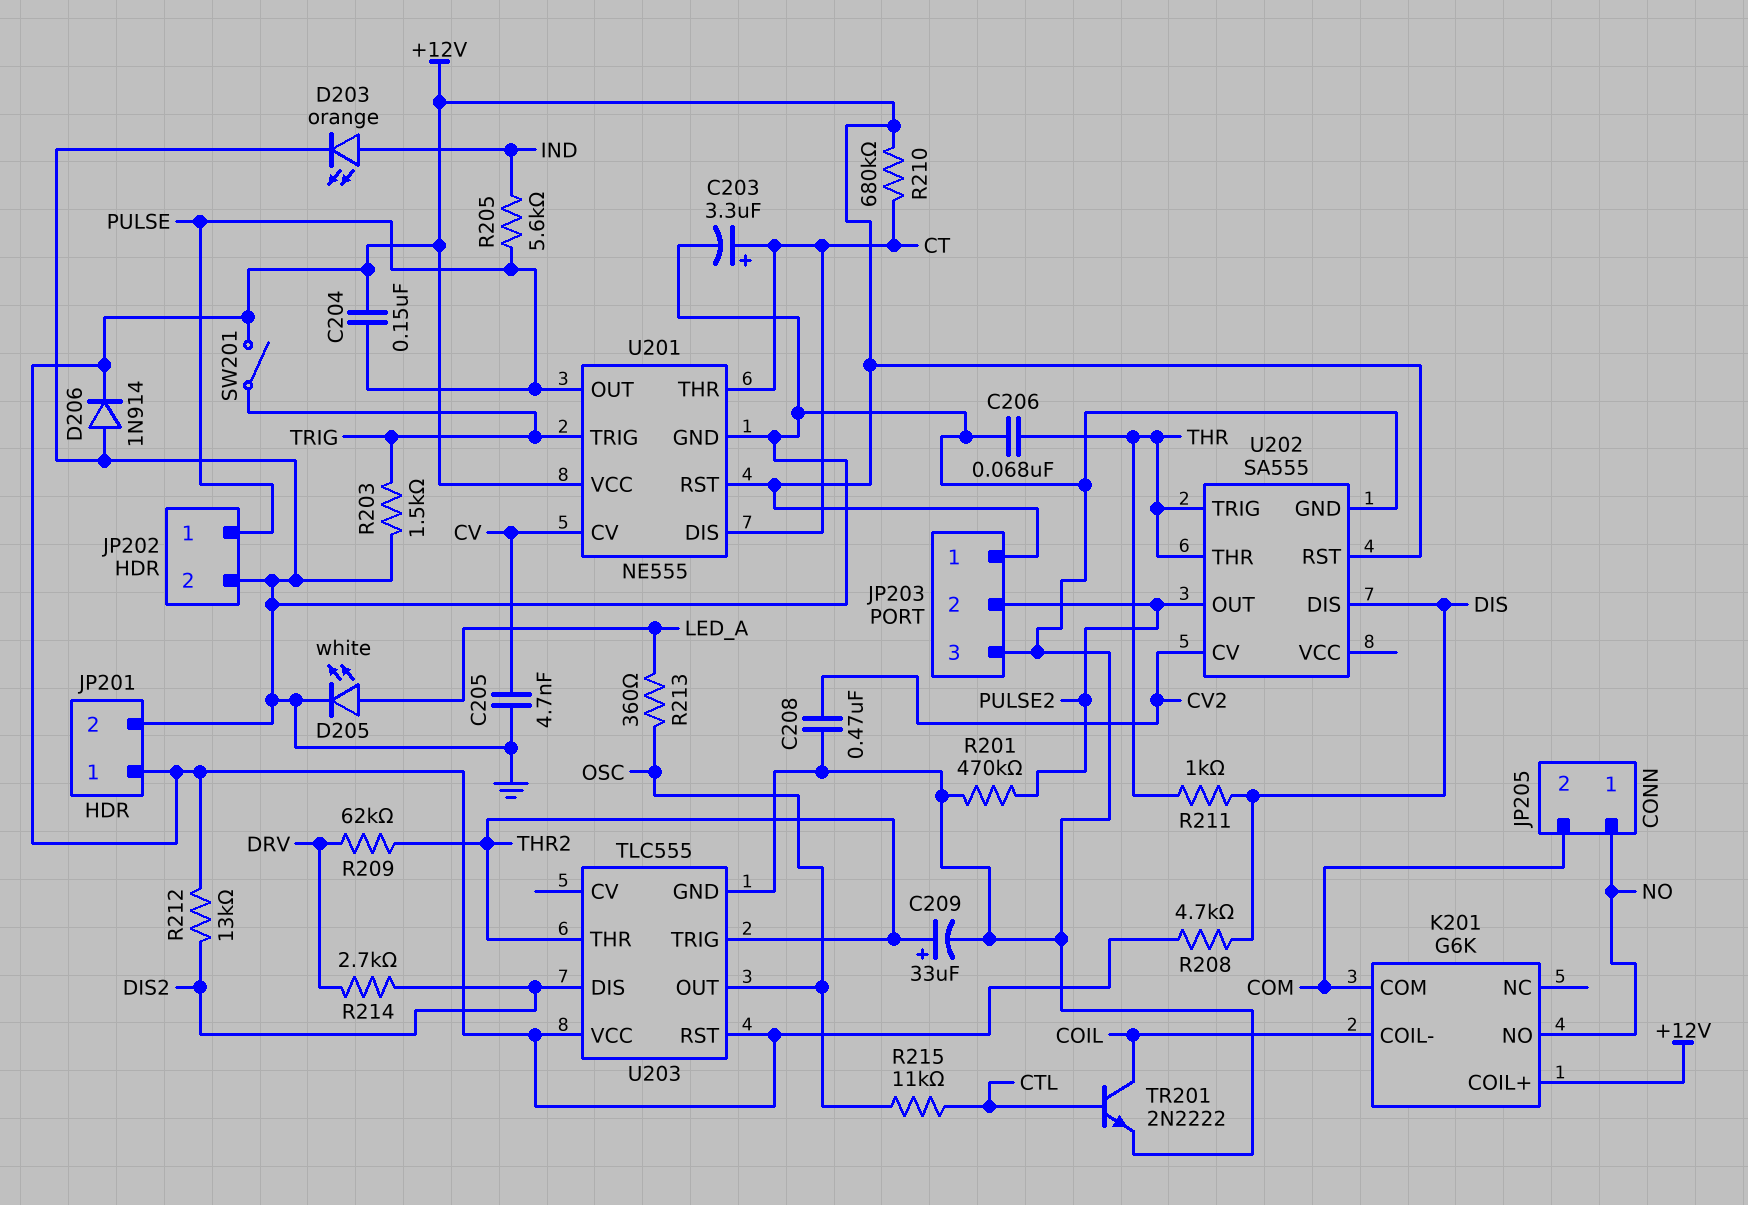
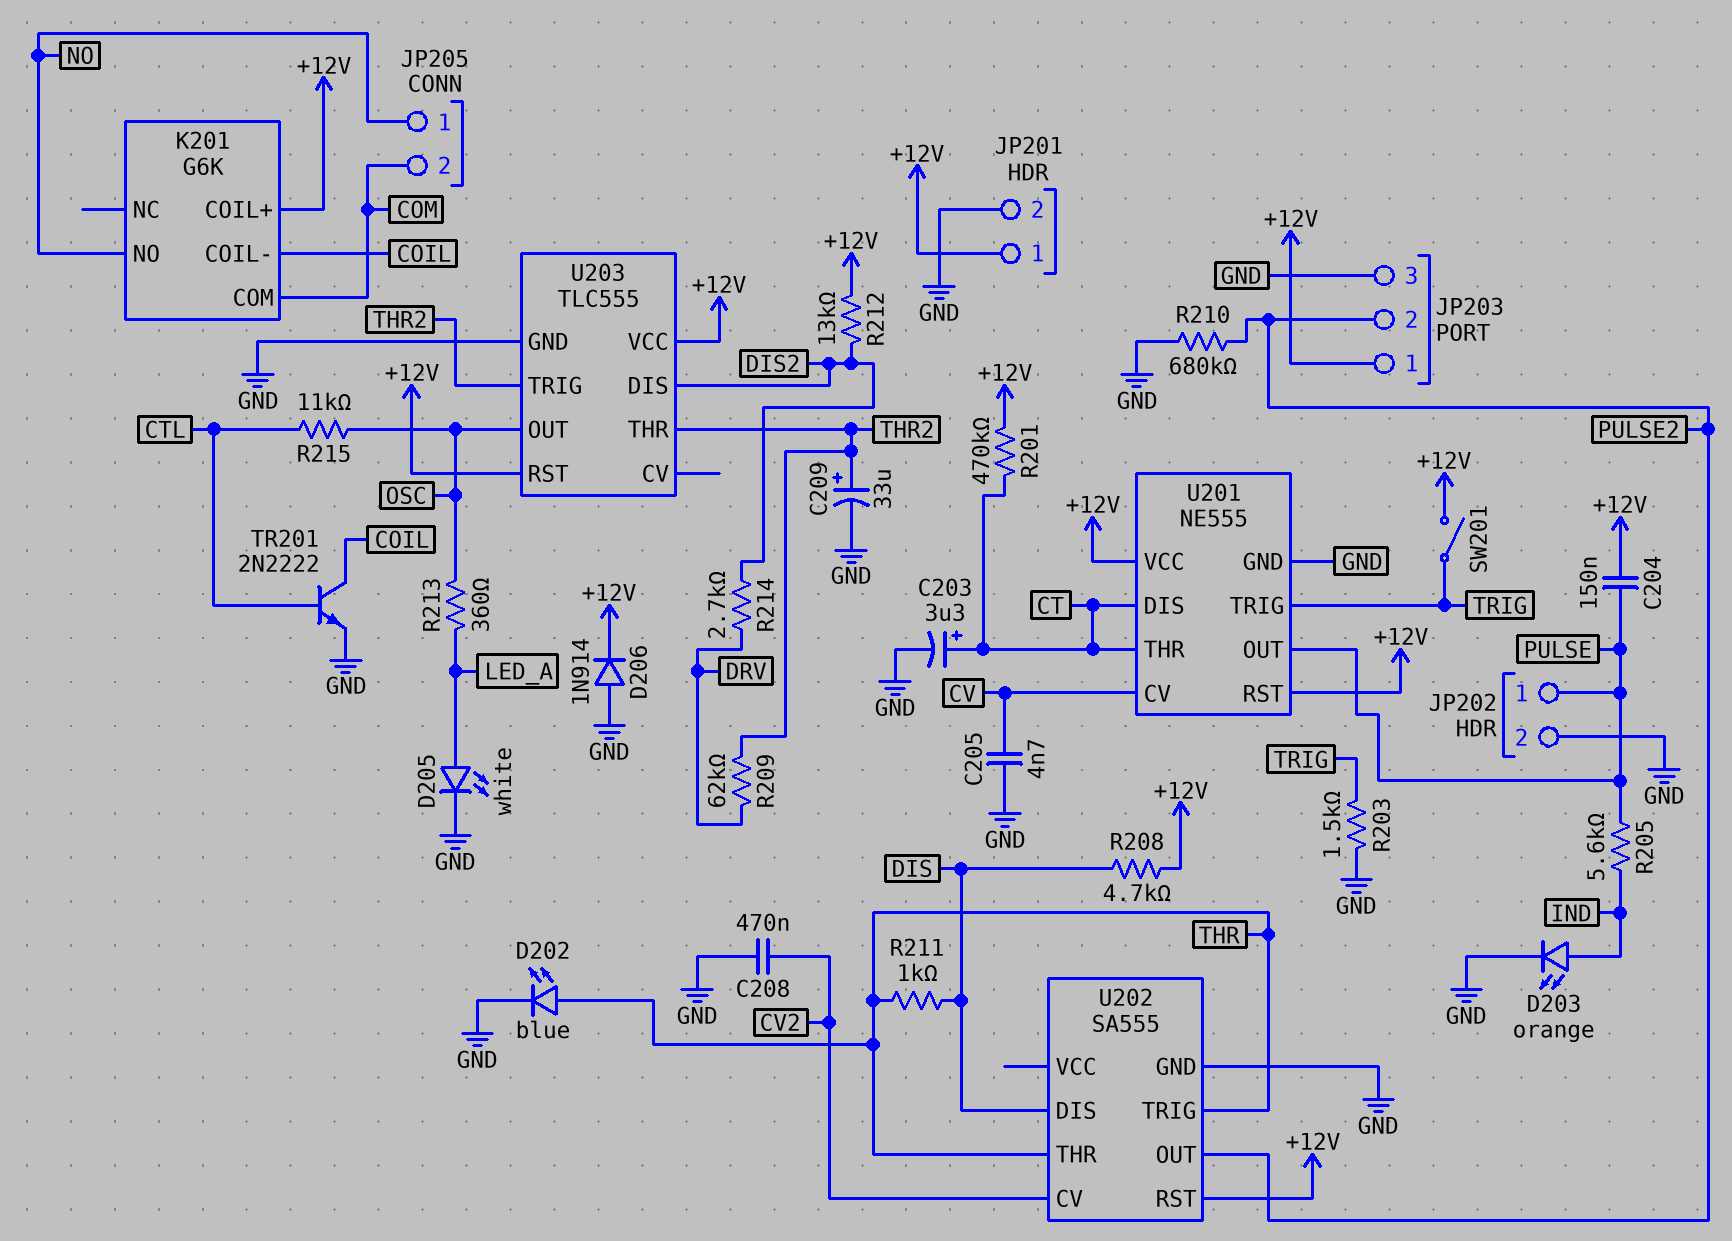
C206: 68nF (GND, THR) -> none
D202: none -> LED blue (A THR, K GND)
R201: 470k (GND, PULSE2) -> 470k (+12V, CT)
R210: 680k (+12V, CT) -> 680k (GND, PULSE2)

